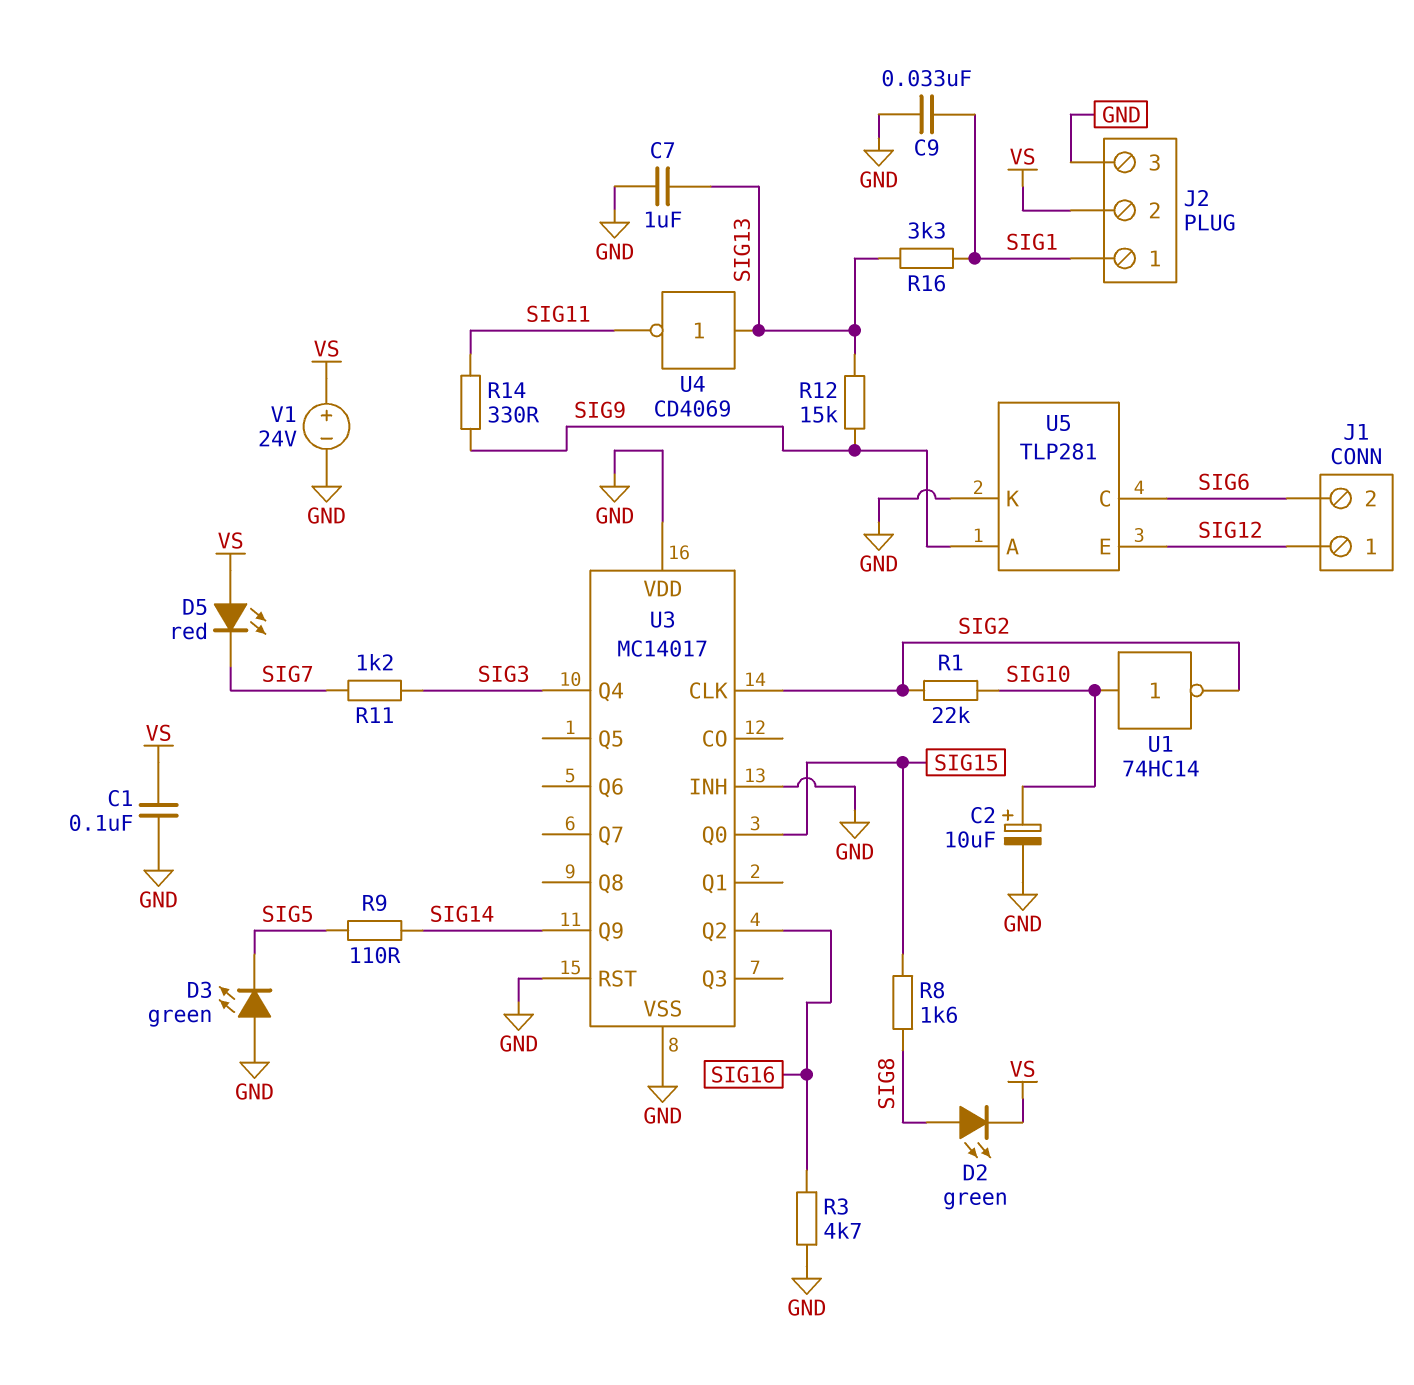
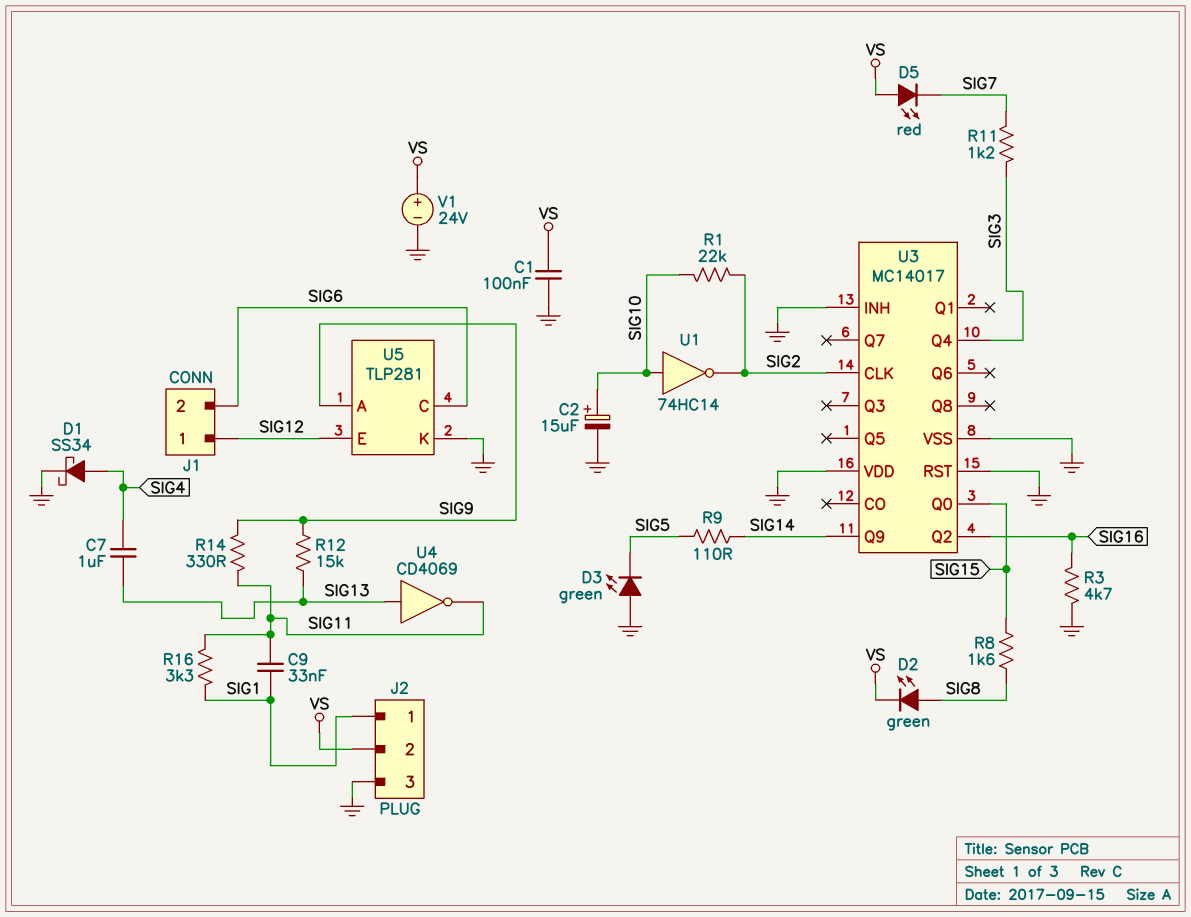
C2: 10uF (plus SIG10, minus GND) -> 15uF (plus SIG10, minus GND)
C7: 1uF (GND, SIG13) -> 1uF (SIG4, SIG13)
C9: 33nF (GND, SIG1) -> 33nF (SIG1, SIG11)
D1: none -> schottky SS34 (A SIG4, K GND)
R16: 3.3k (SIG1, SIG13) -> 3.3k (SIG1, SIG11)

